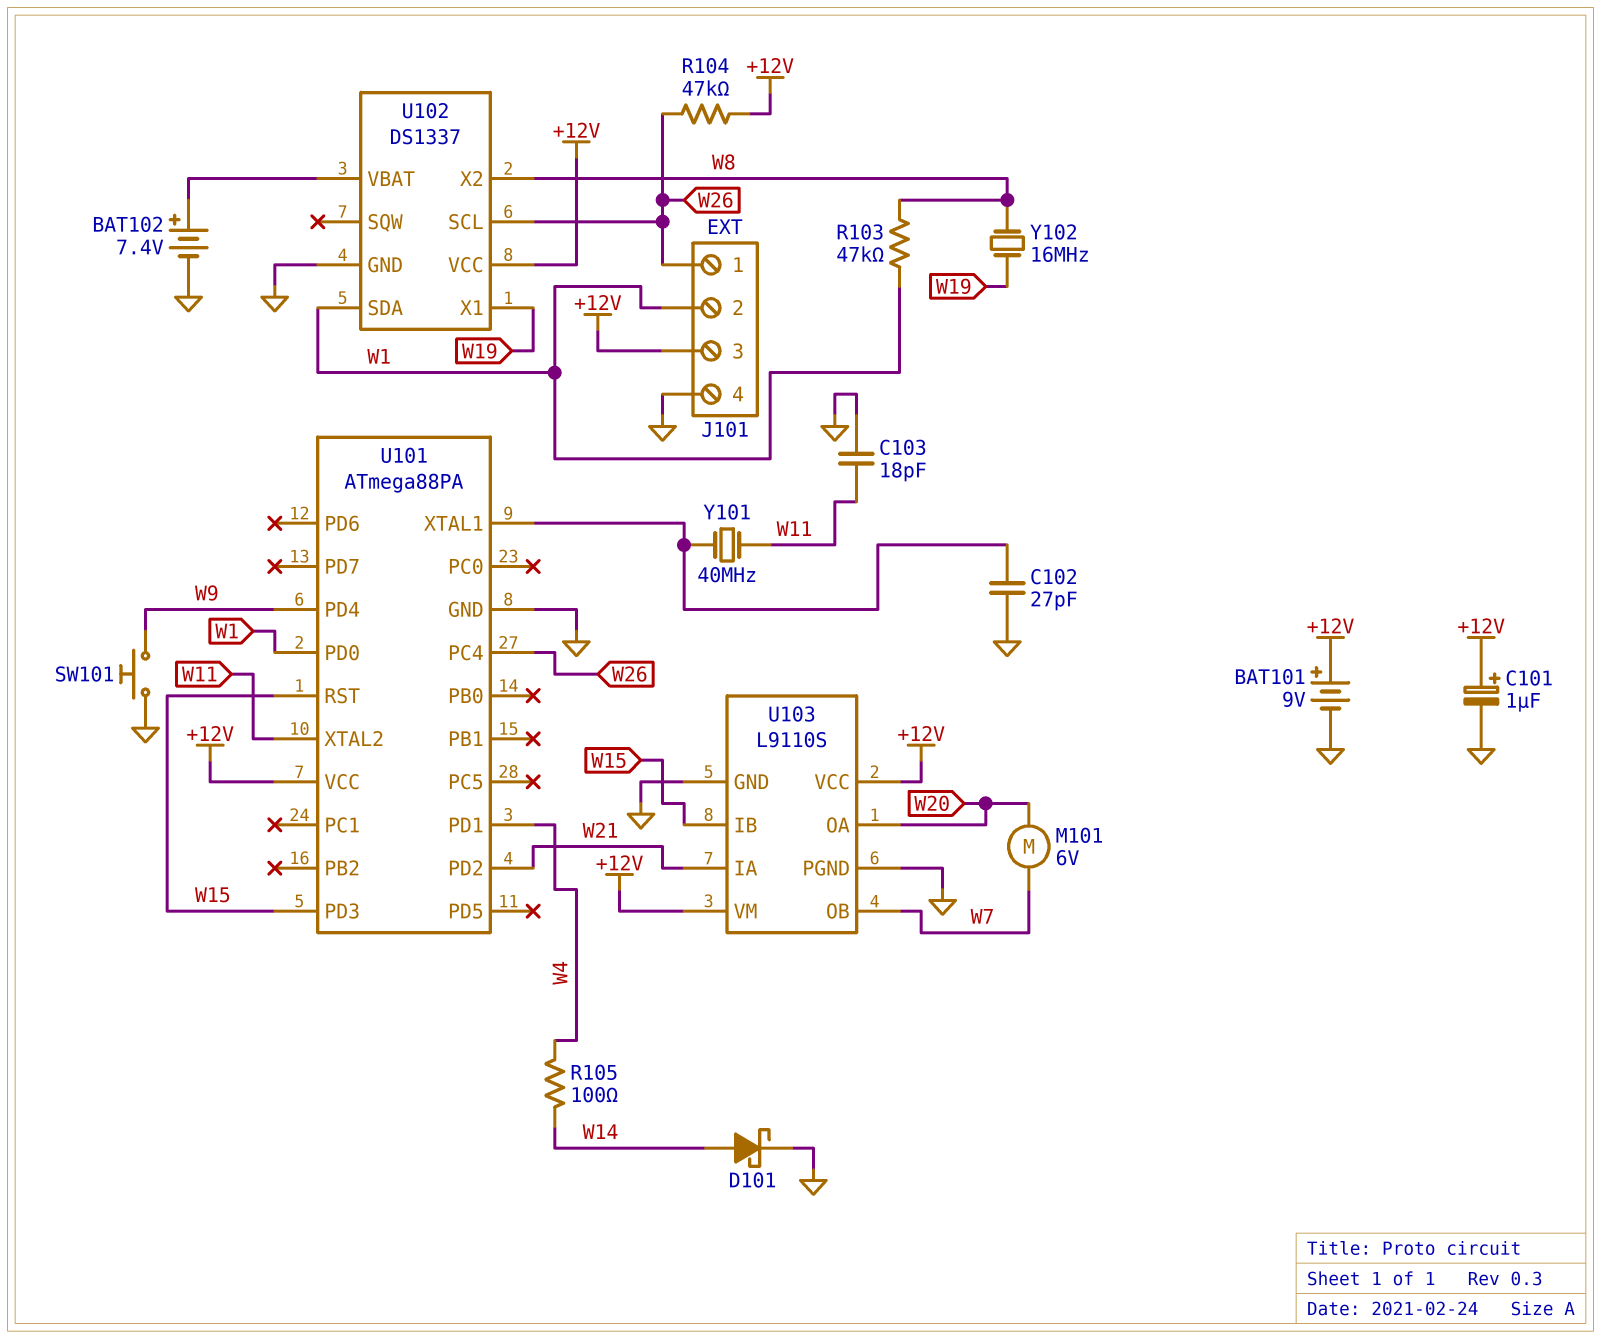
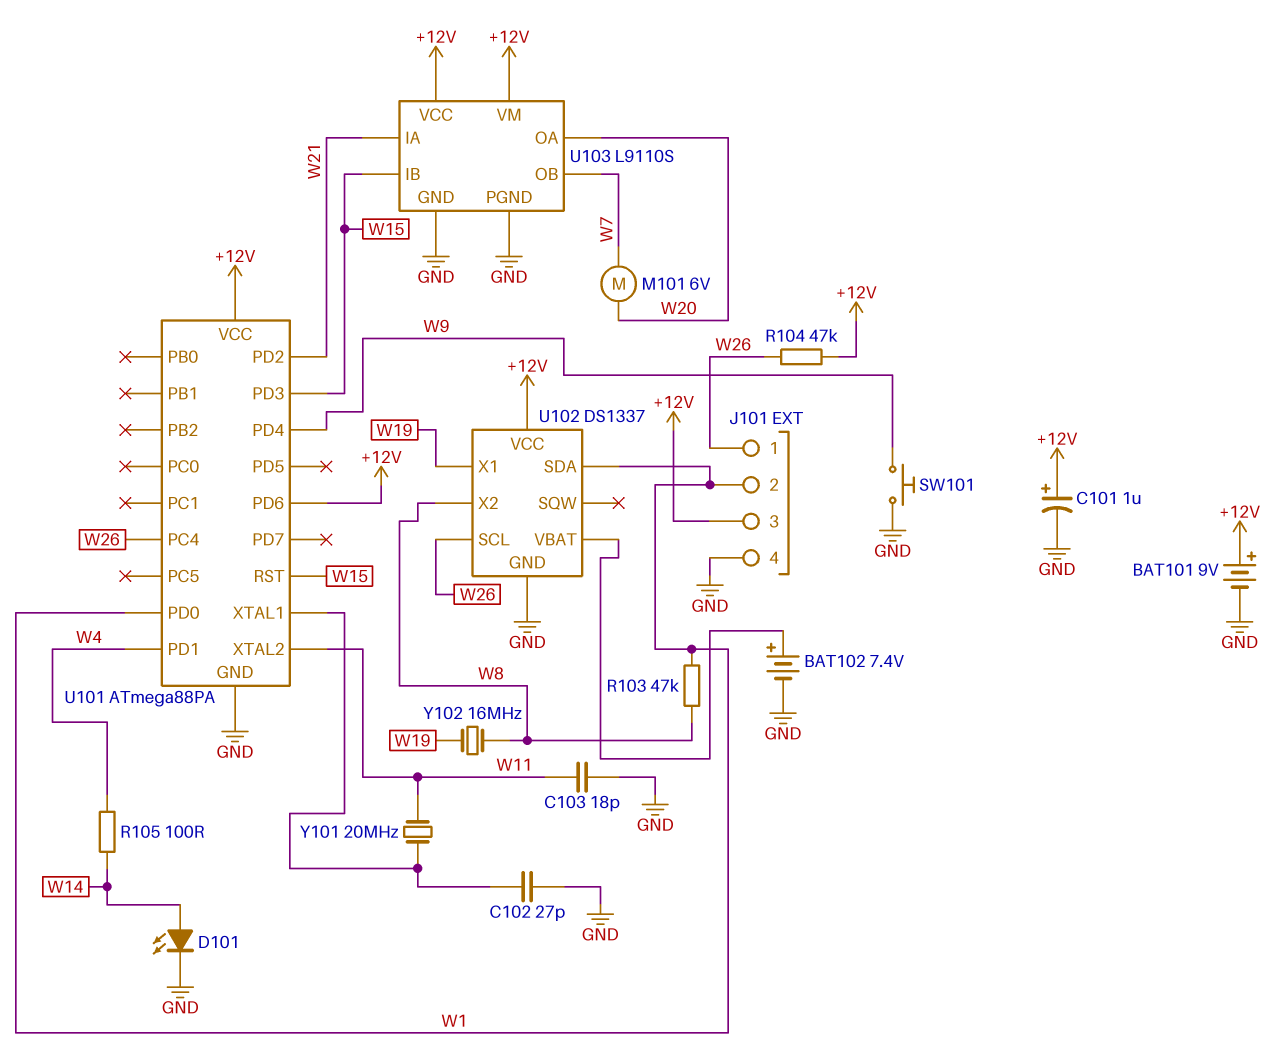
D101: schottky (A W14, K GND) -> LED (A W14, K GND)
U101 pin PD6: none -> +12V
Y101: 40MHz (U101/XTAL1, W11) -> 20MHz (U101/XTAL1, W11)

